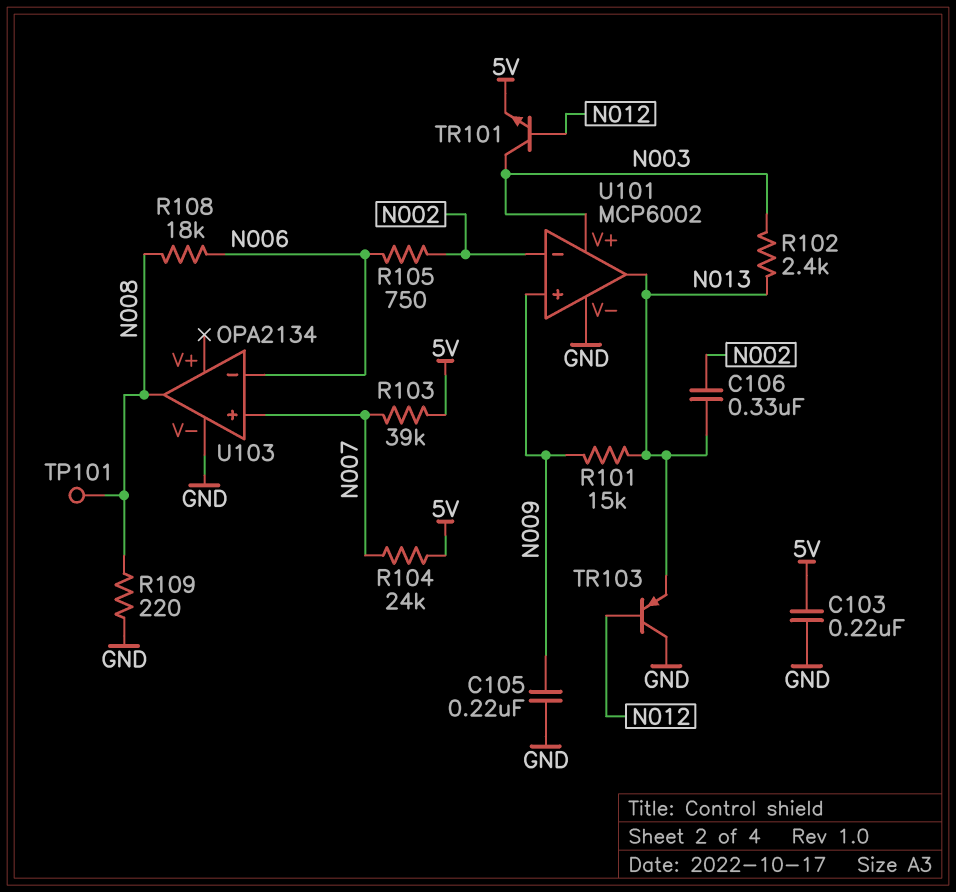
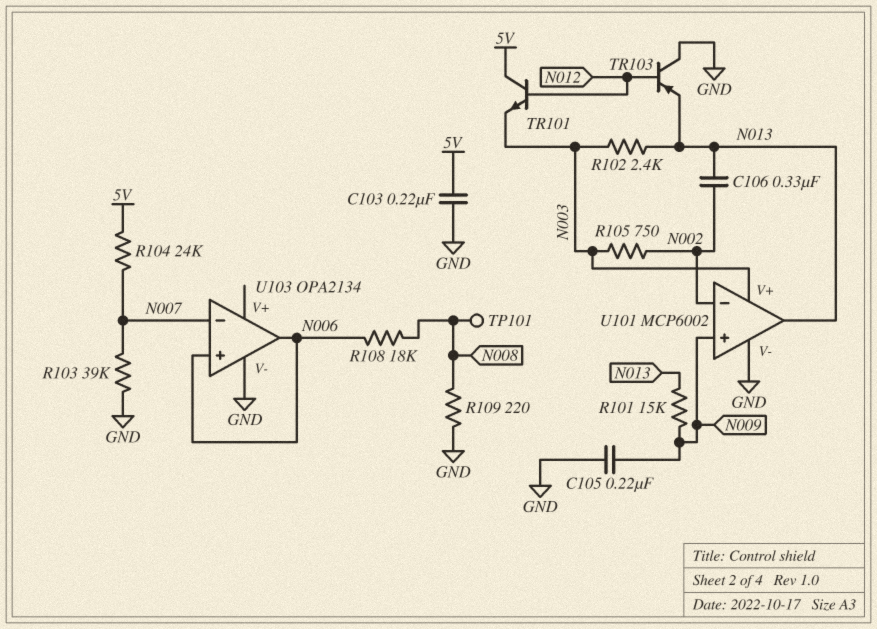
R103: 39k (5V, N007) -> 39k (GND, N007)
R105: 750 (N002, N006) -> 750 (N002, N003)
TR101: NPN (B N012, C N003, E 5V) -> NPN (B N012, C 5V, E N003)
U103 pin in+: N007 -> N006
U103 pin in-: N006 -> N007
U103 pin out: N008 -> N006

